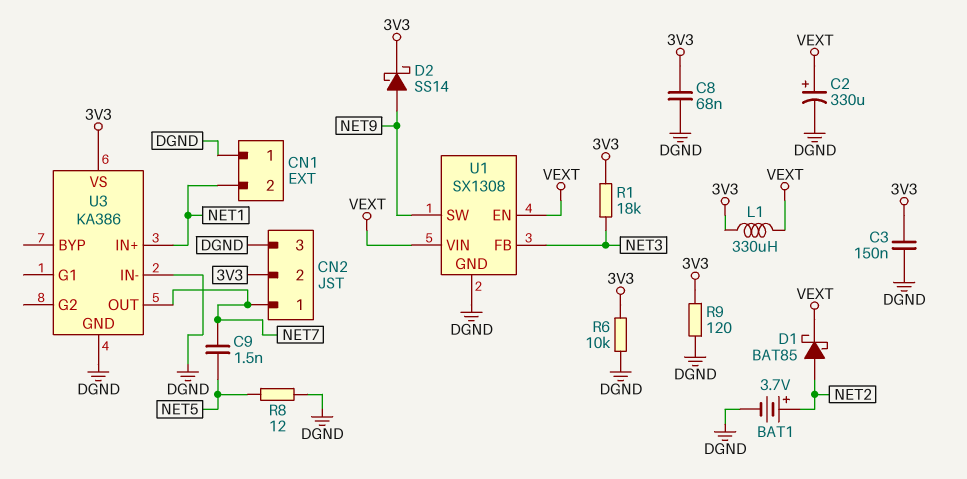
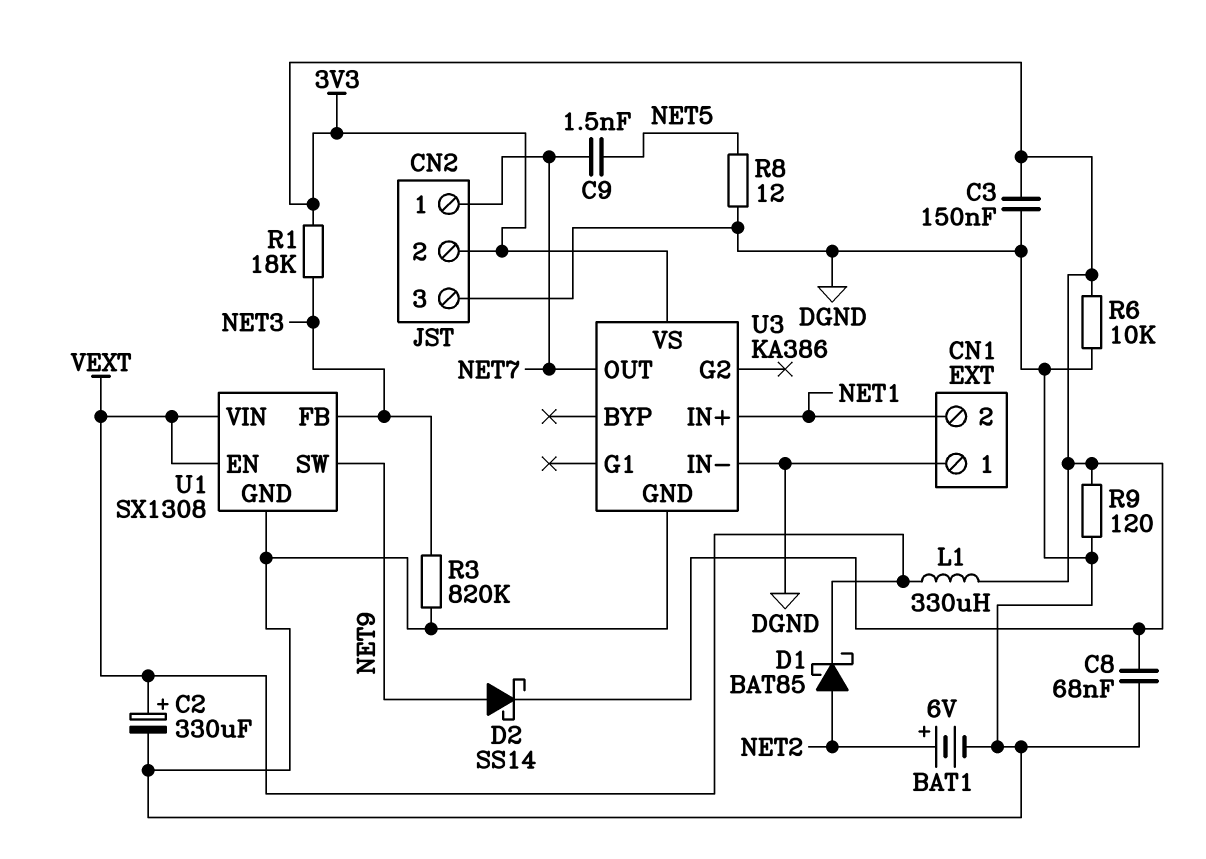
BAT1: 3.7V (plus NET2, minus DGND) -> 6V (plus NET2, minus DGND)
R3: none -> 820k (DGND, NET3)

